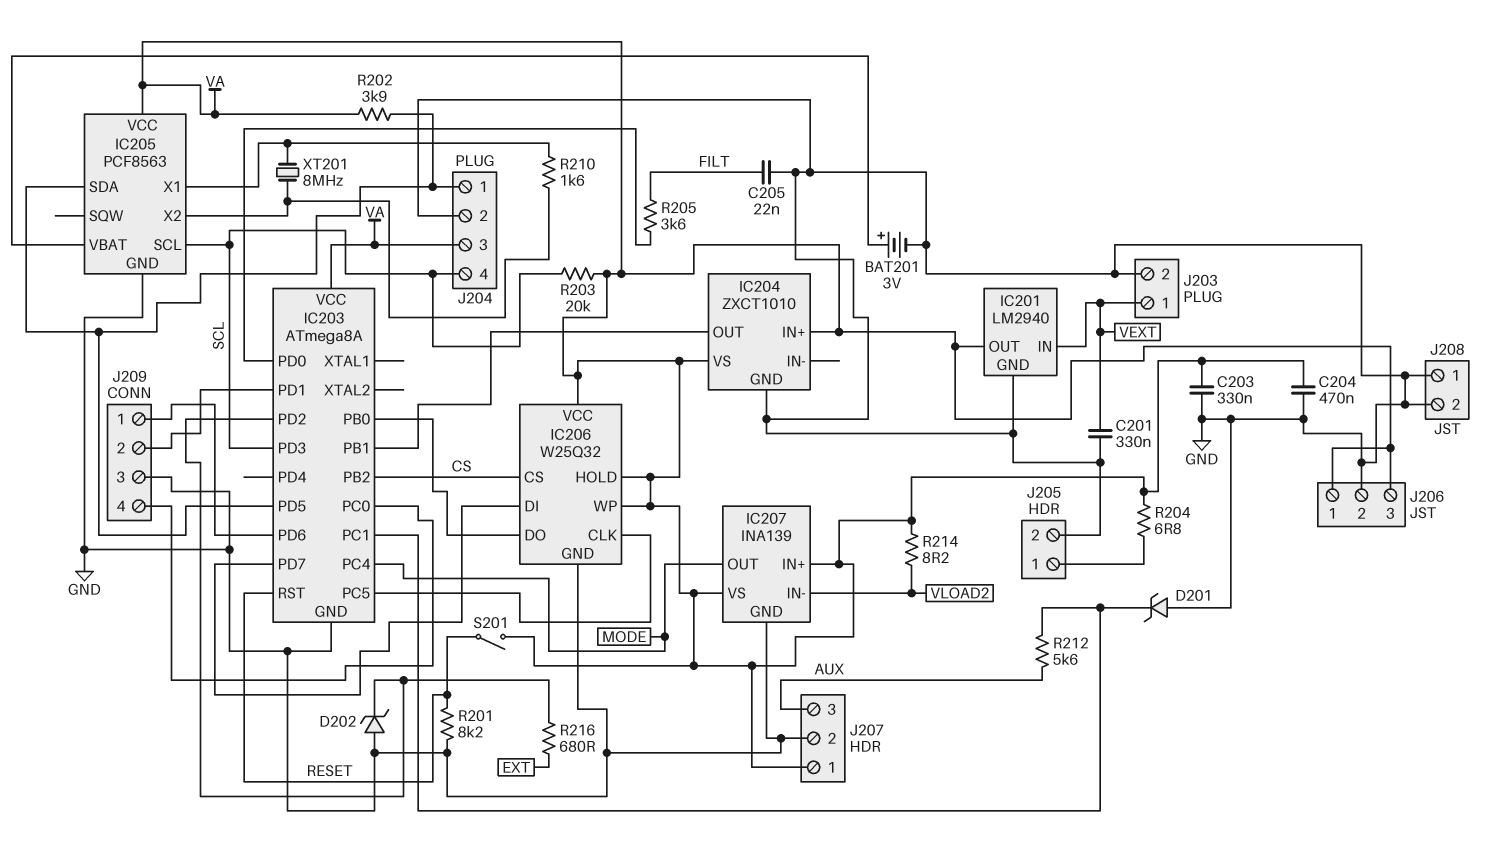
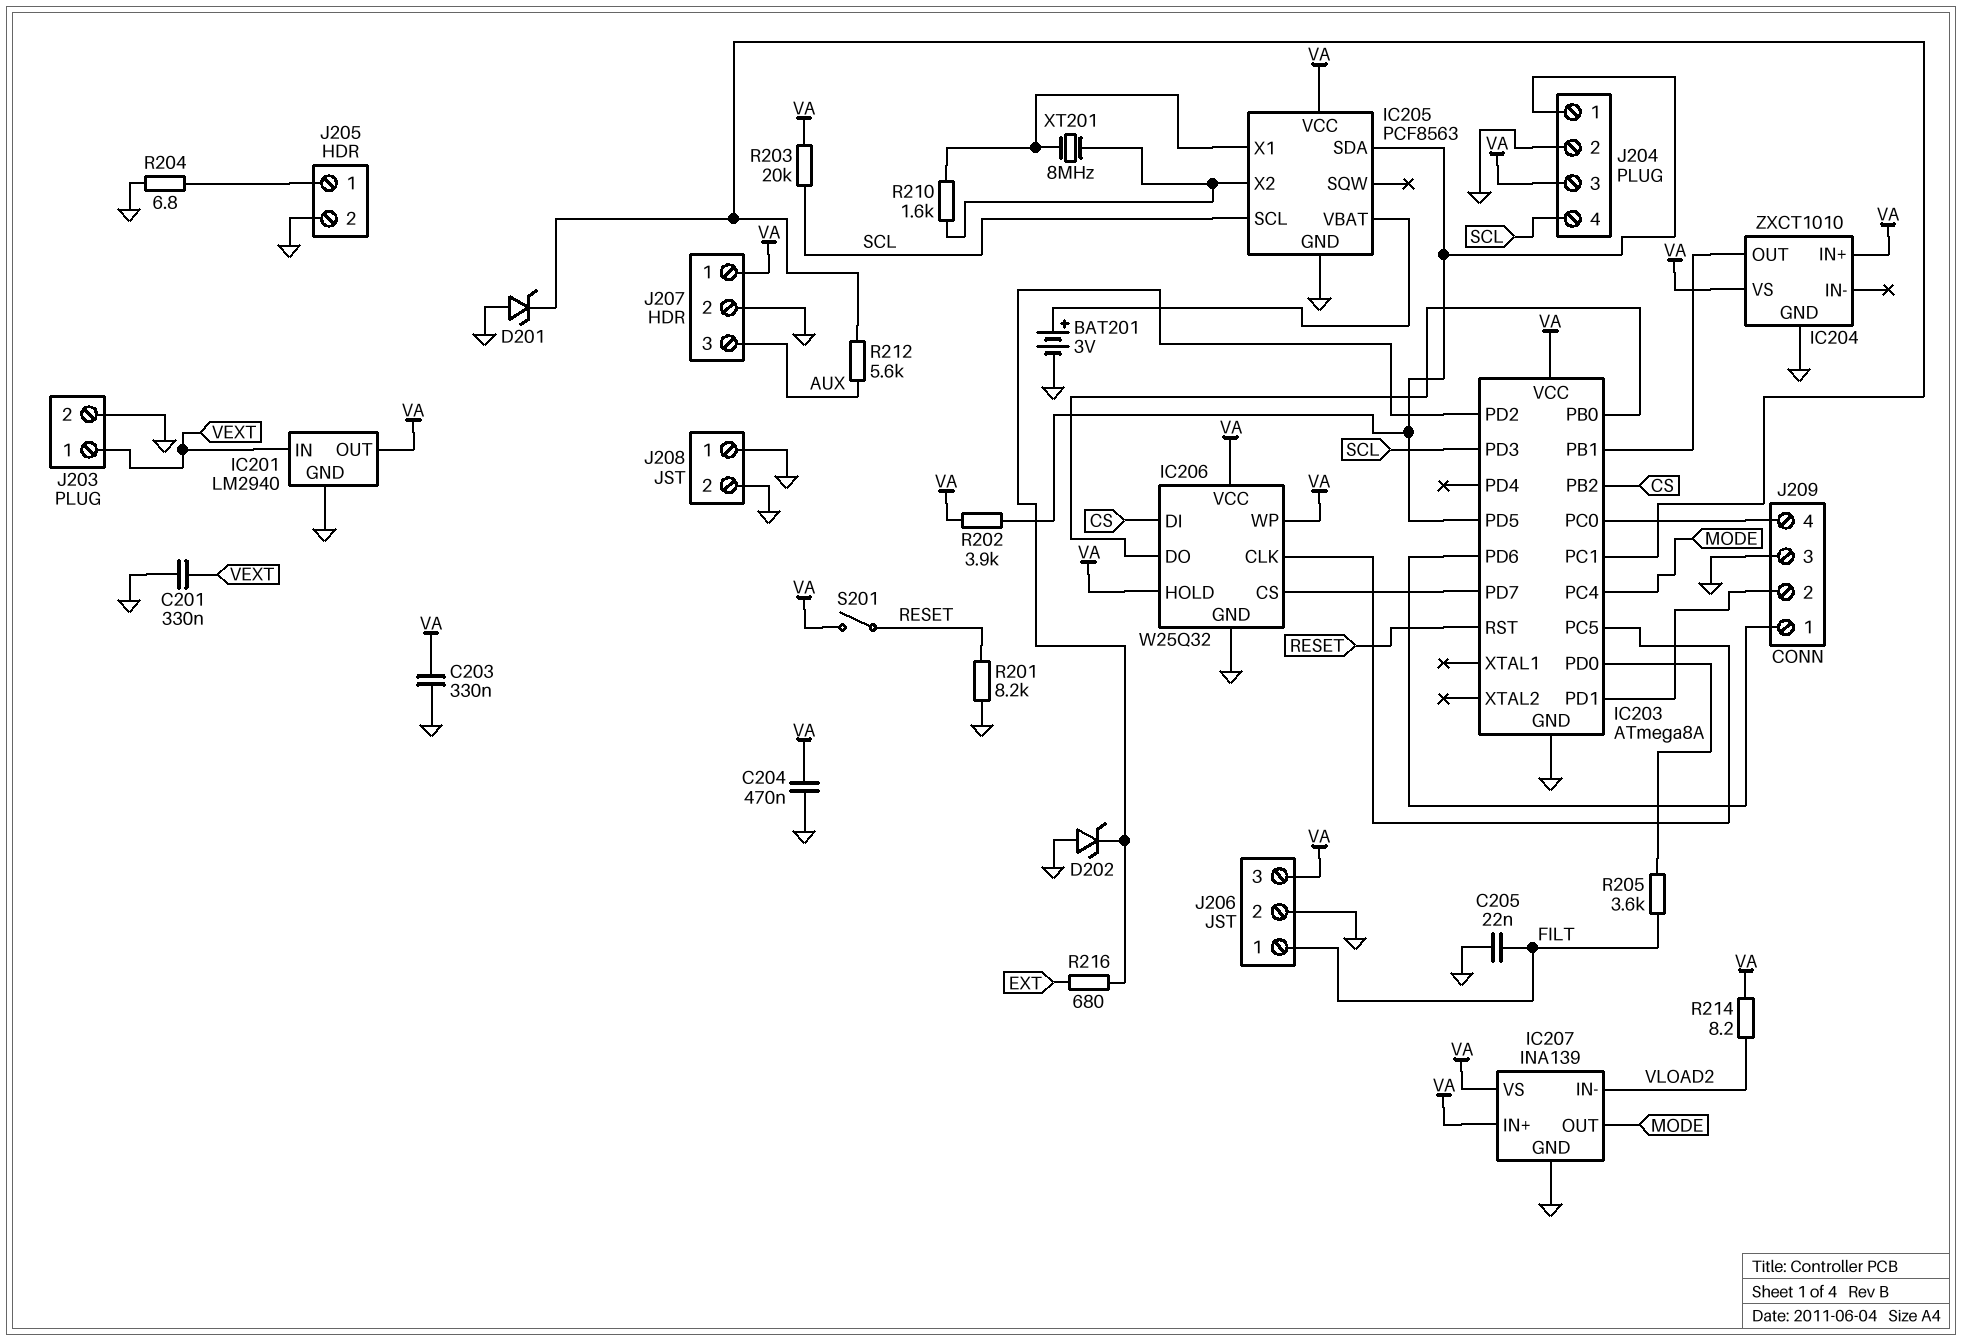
IC206 pin CS: CS -> IC203/PD7
IC206 pin DI: IC203/PD7 -> CS
J206 pin 1: VA -> FILT
R204: 6.8 (J205/1, VA) -> 6.8 (GND, J205/1)

